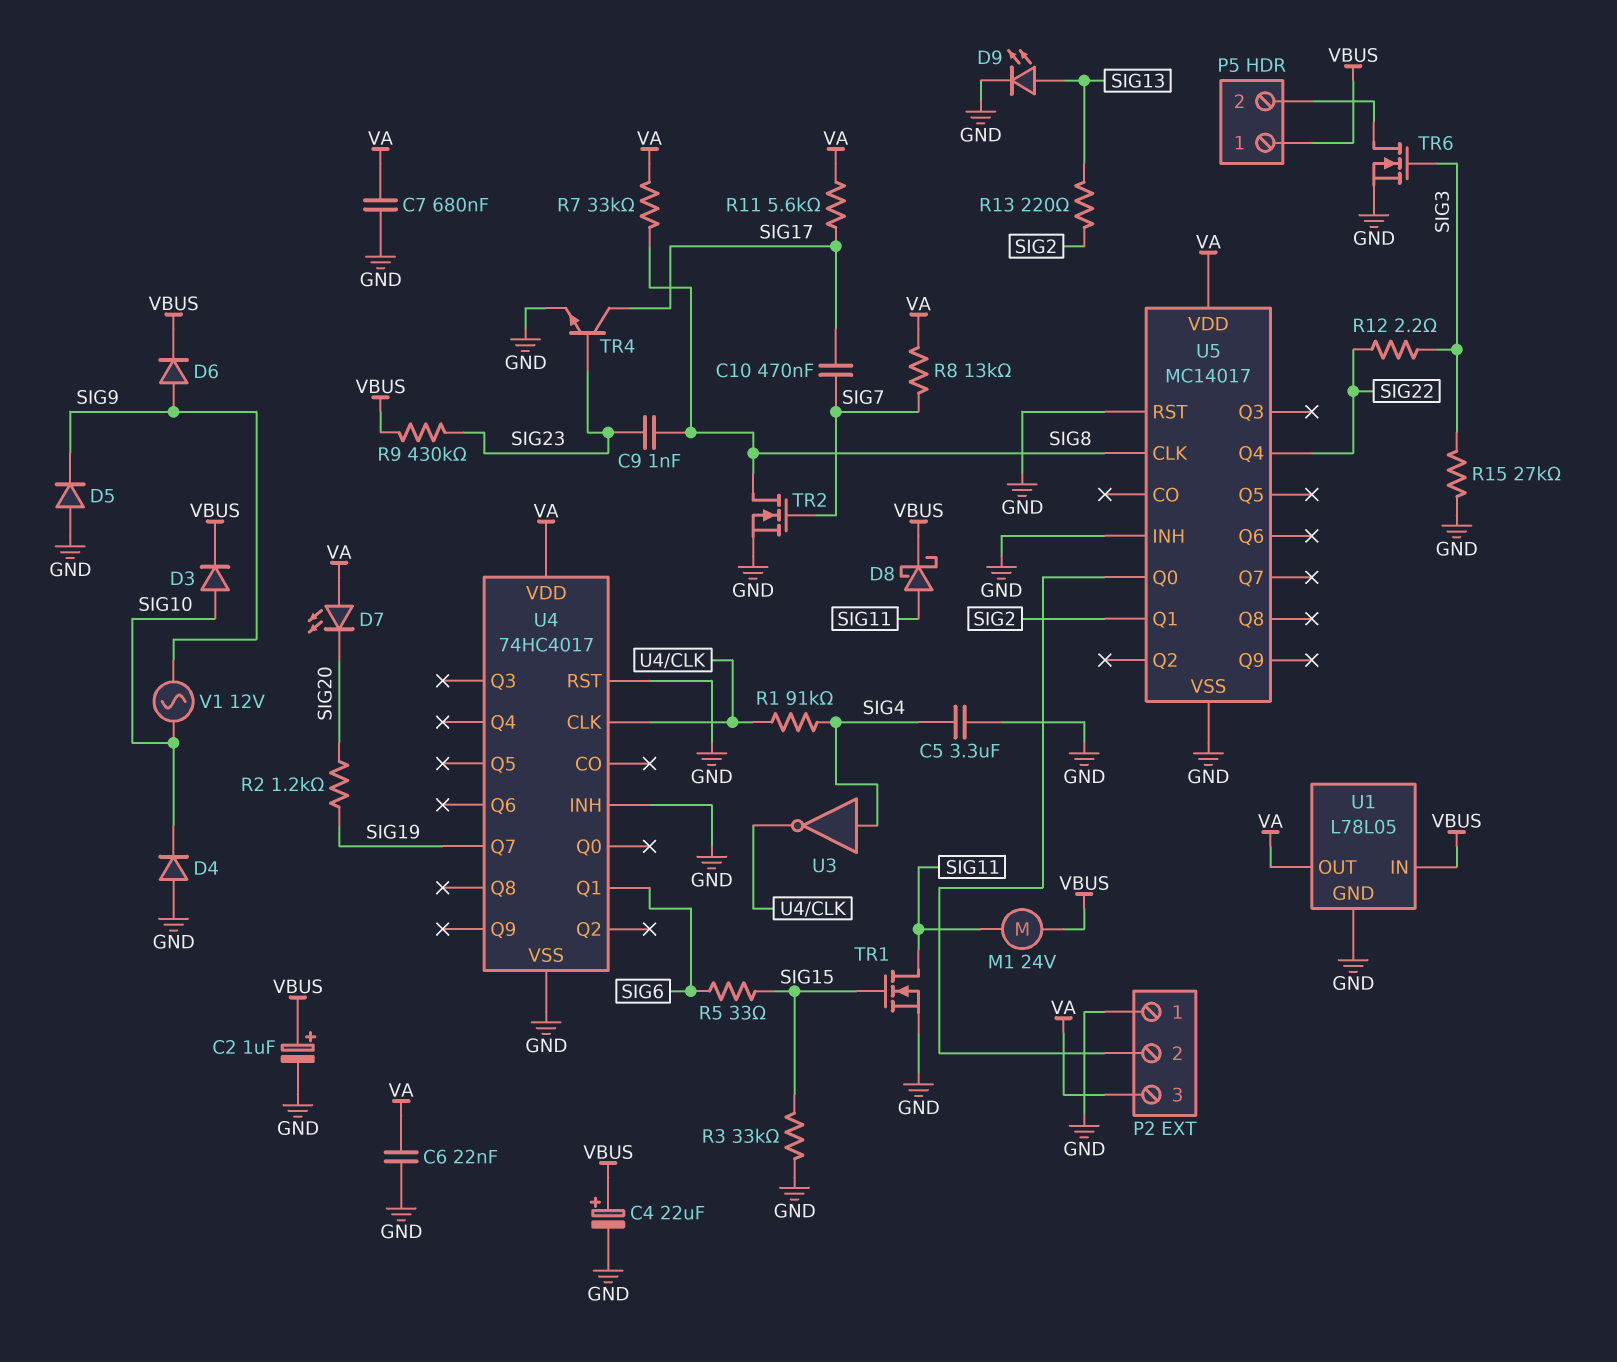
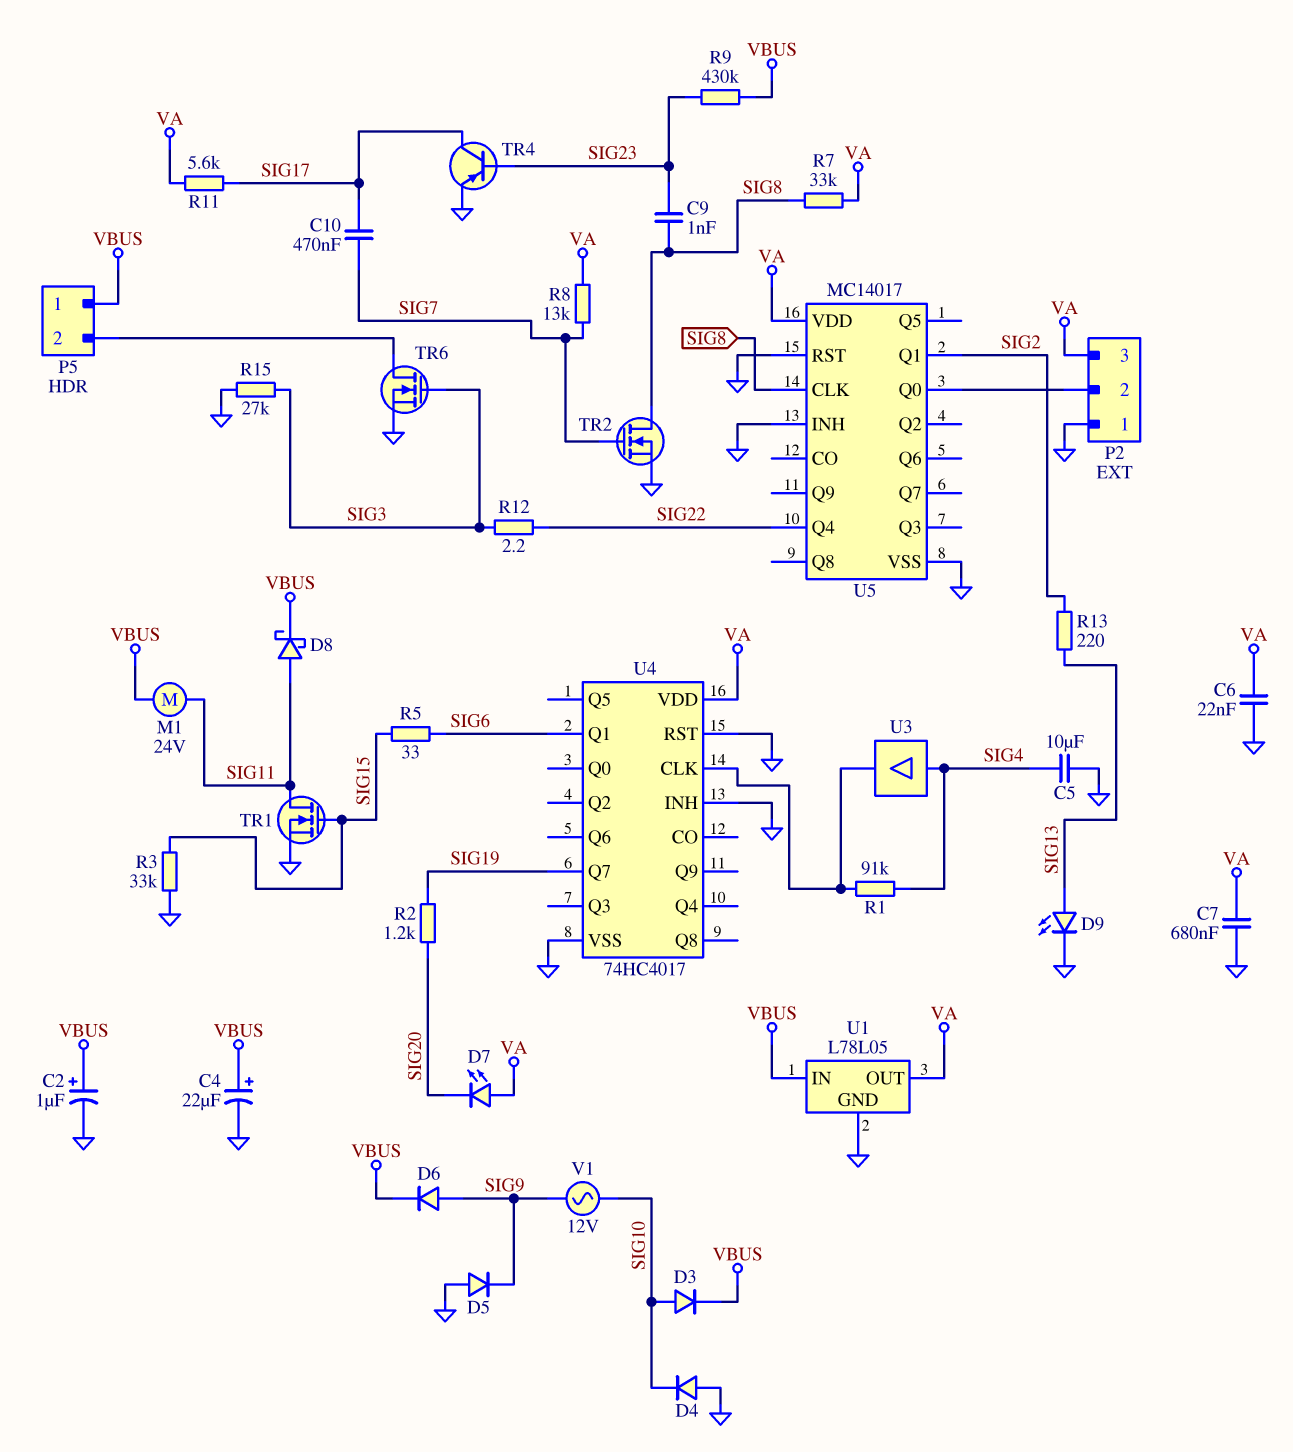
C5: 3.3uF (GND, SIG4) -> 10uF (GND, SIG4)
TR4: NPN (B SIG23, C SIG17, E GND) -> PNP (B SIG23, C SIG17, E GND)
U3: NOT (in SIG4, out U4/CLK) -> buffer (in SIG4, out U4/CLK)

